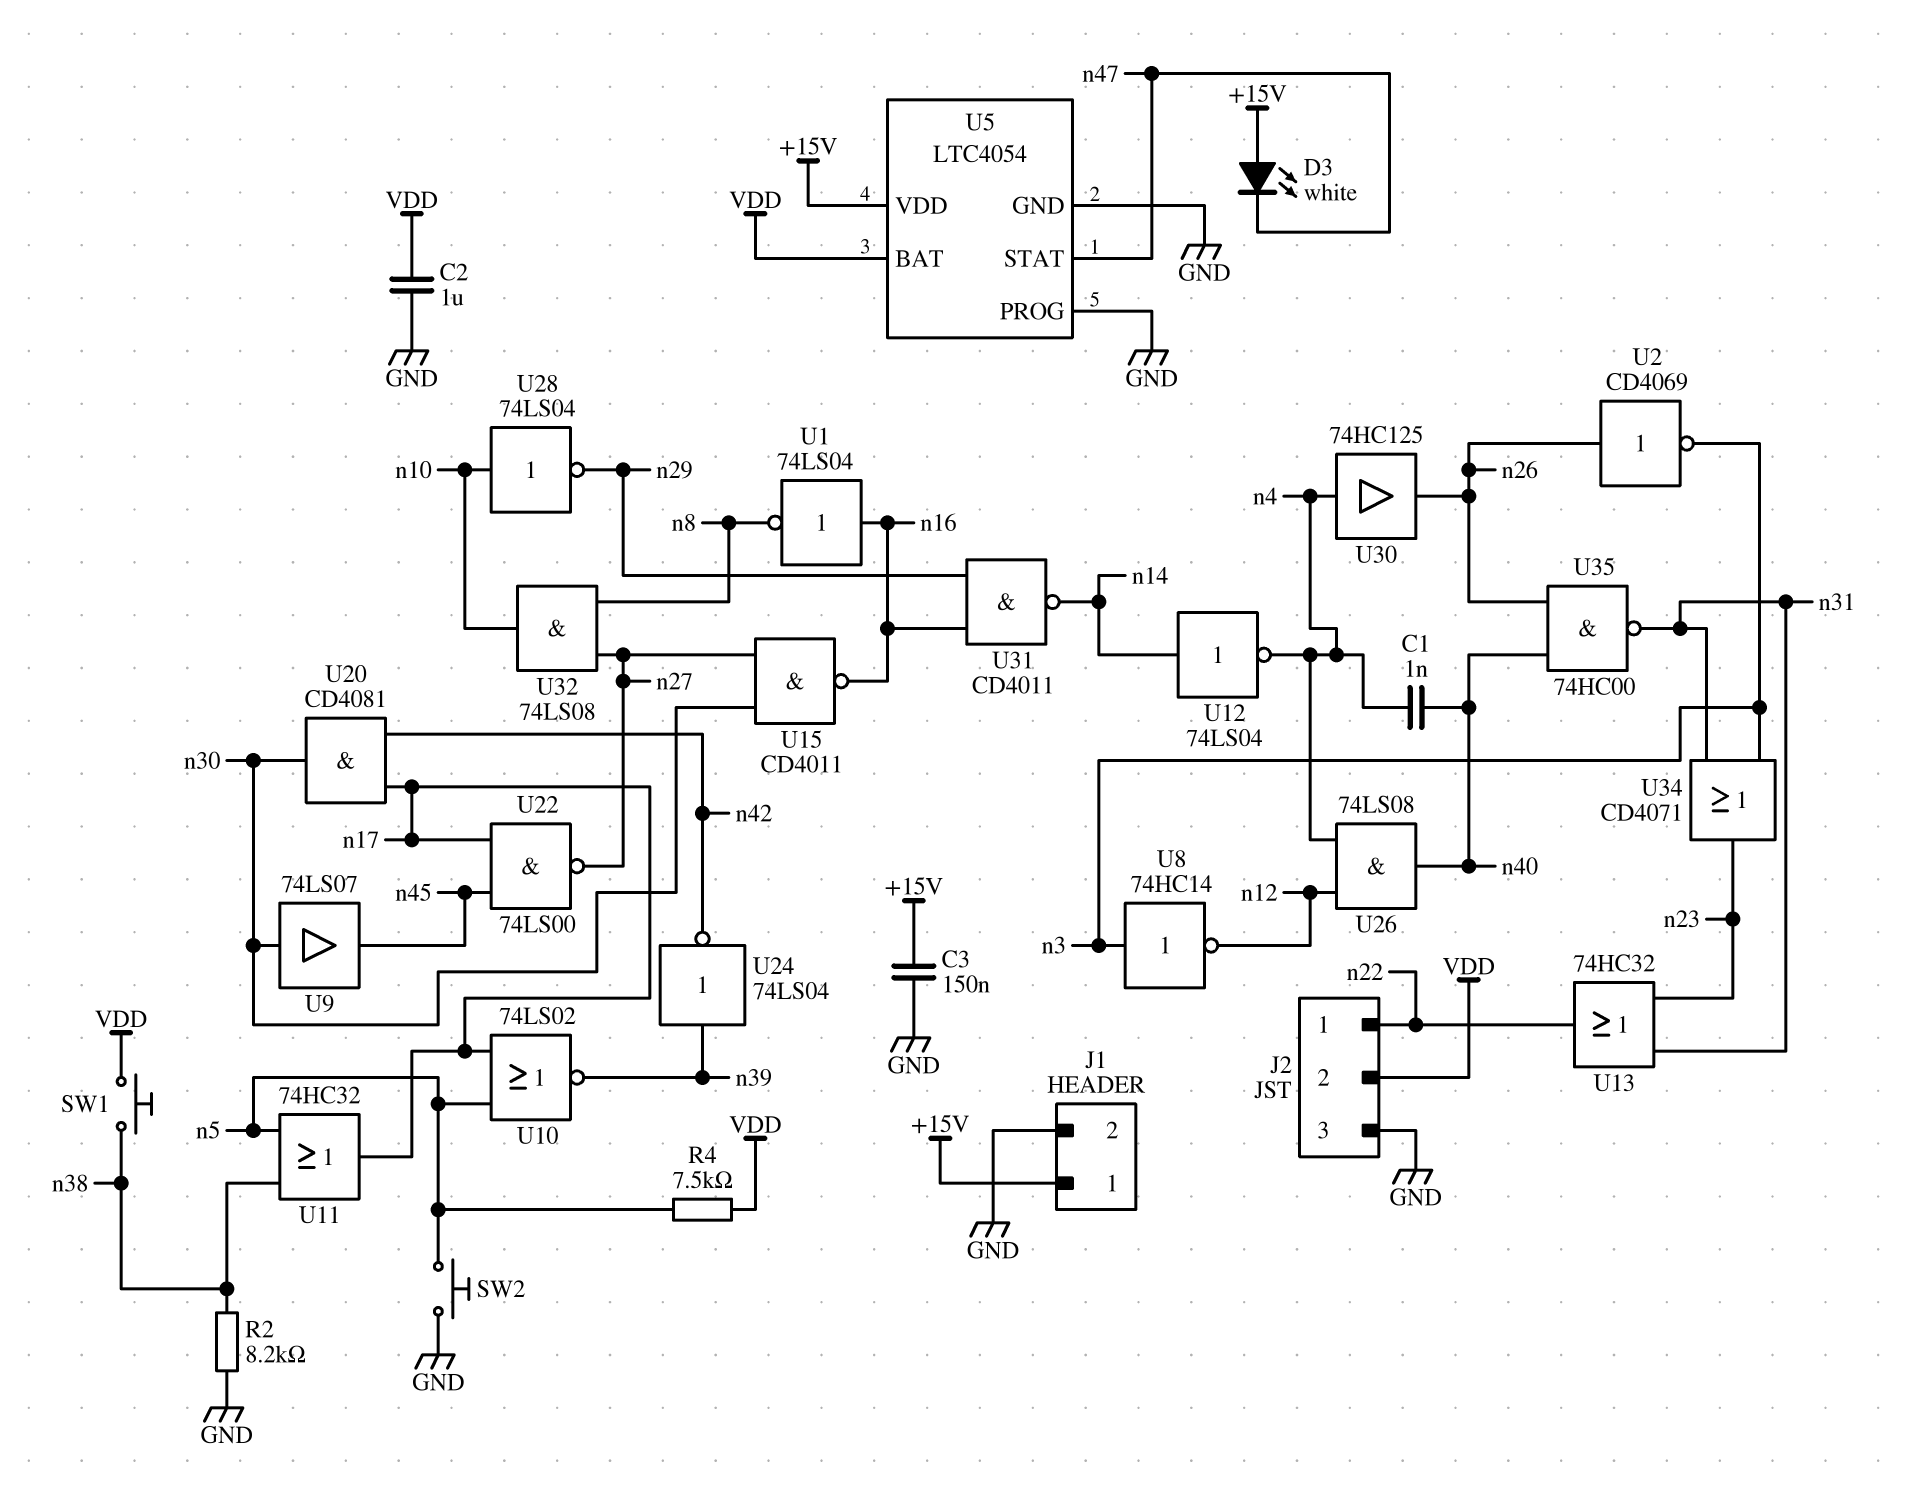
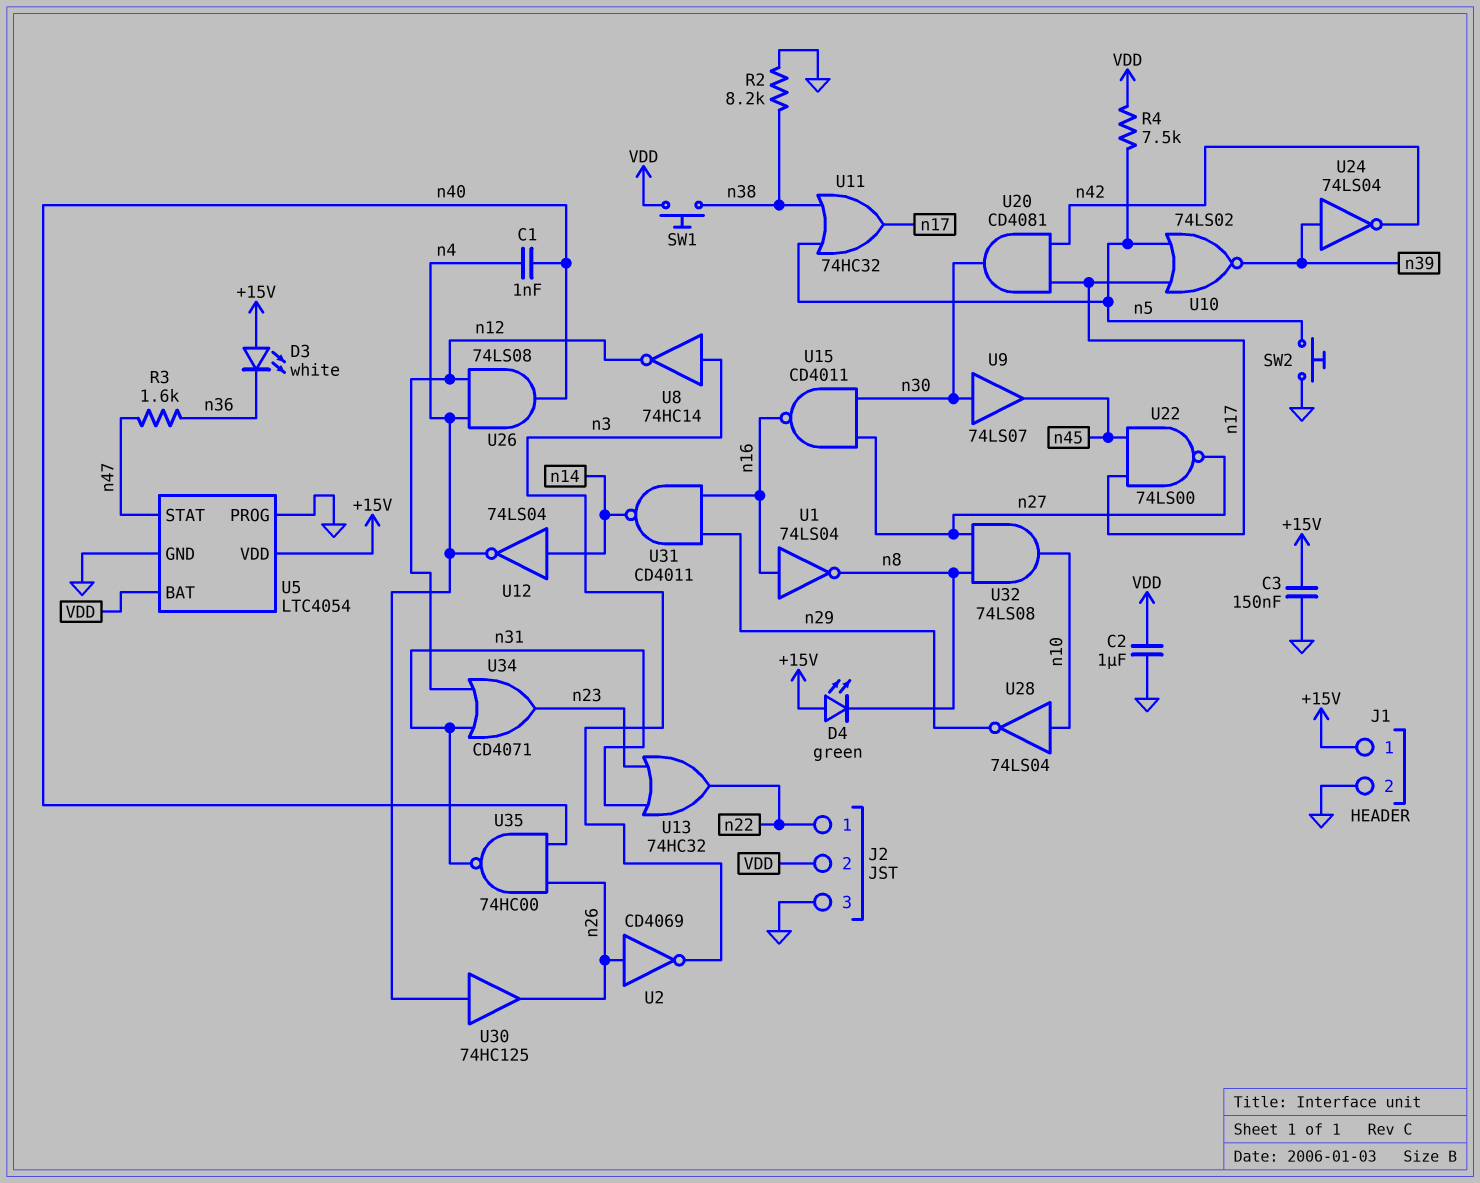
D3: LED white (A +15V, K n47) -> LED white (A +15V, K n36)
D4: none -> LED green (A +15V, K n8)
R3: none -> 1.6k (n36, n47)
U34: OR CD4071 (in n3, in n31, out n23) -> OR CD4071 (in n12, in n31, out n23)

